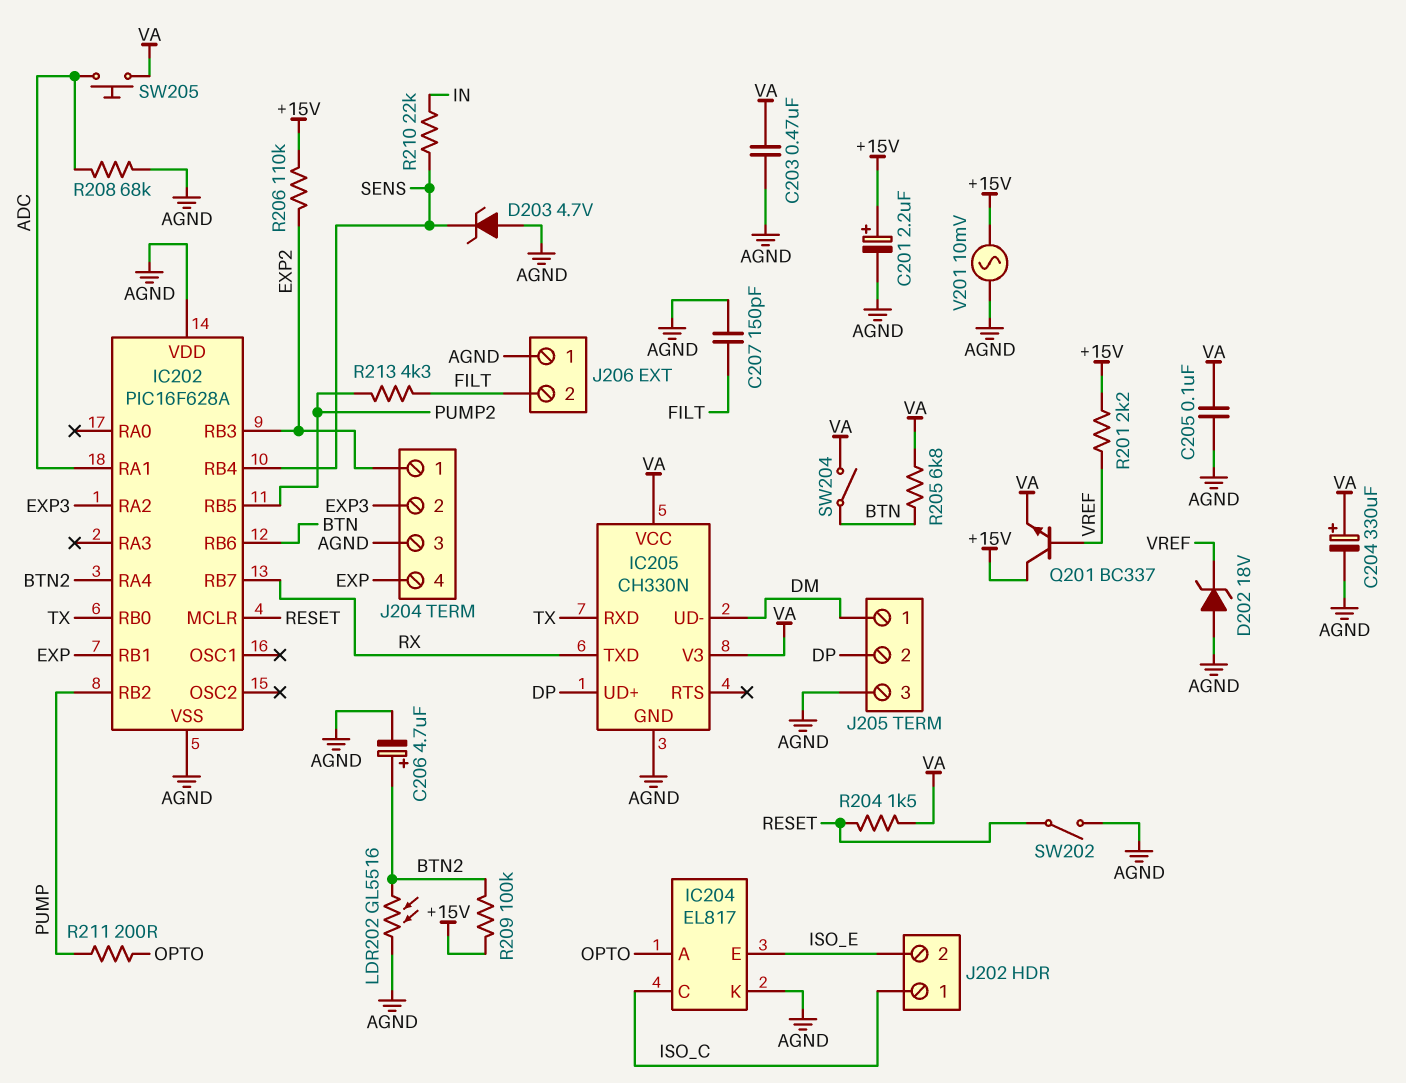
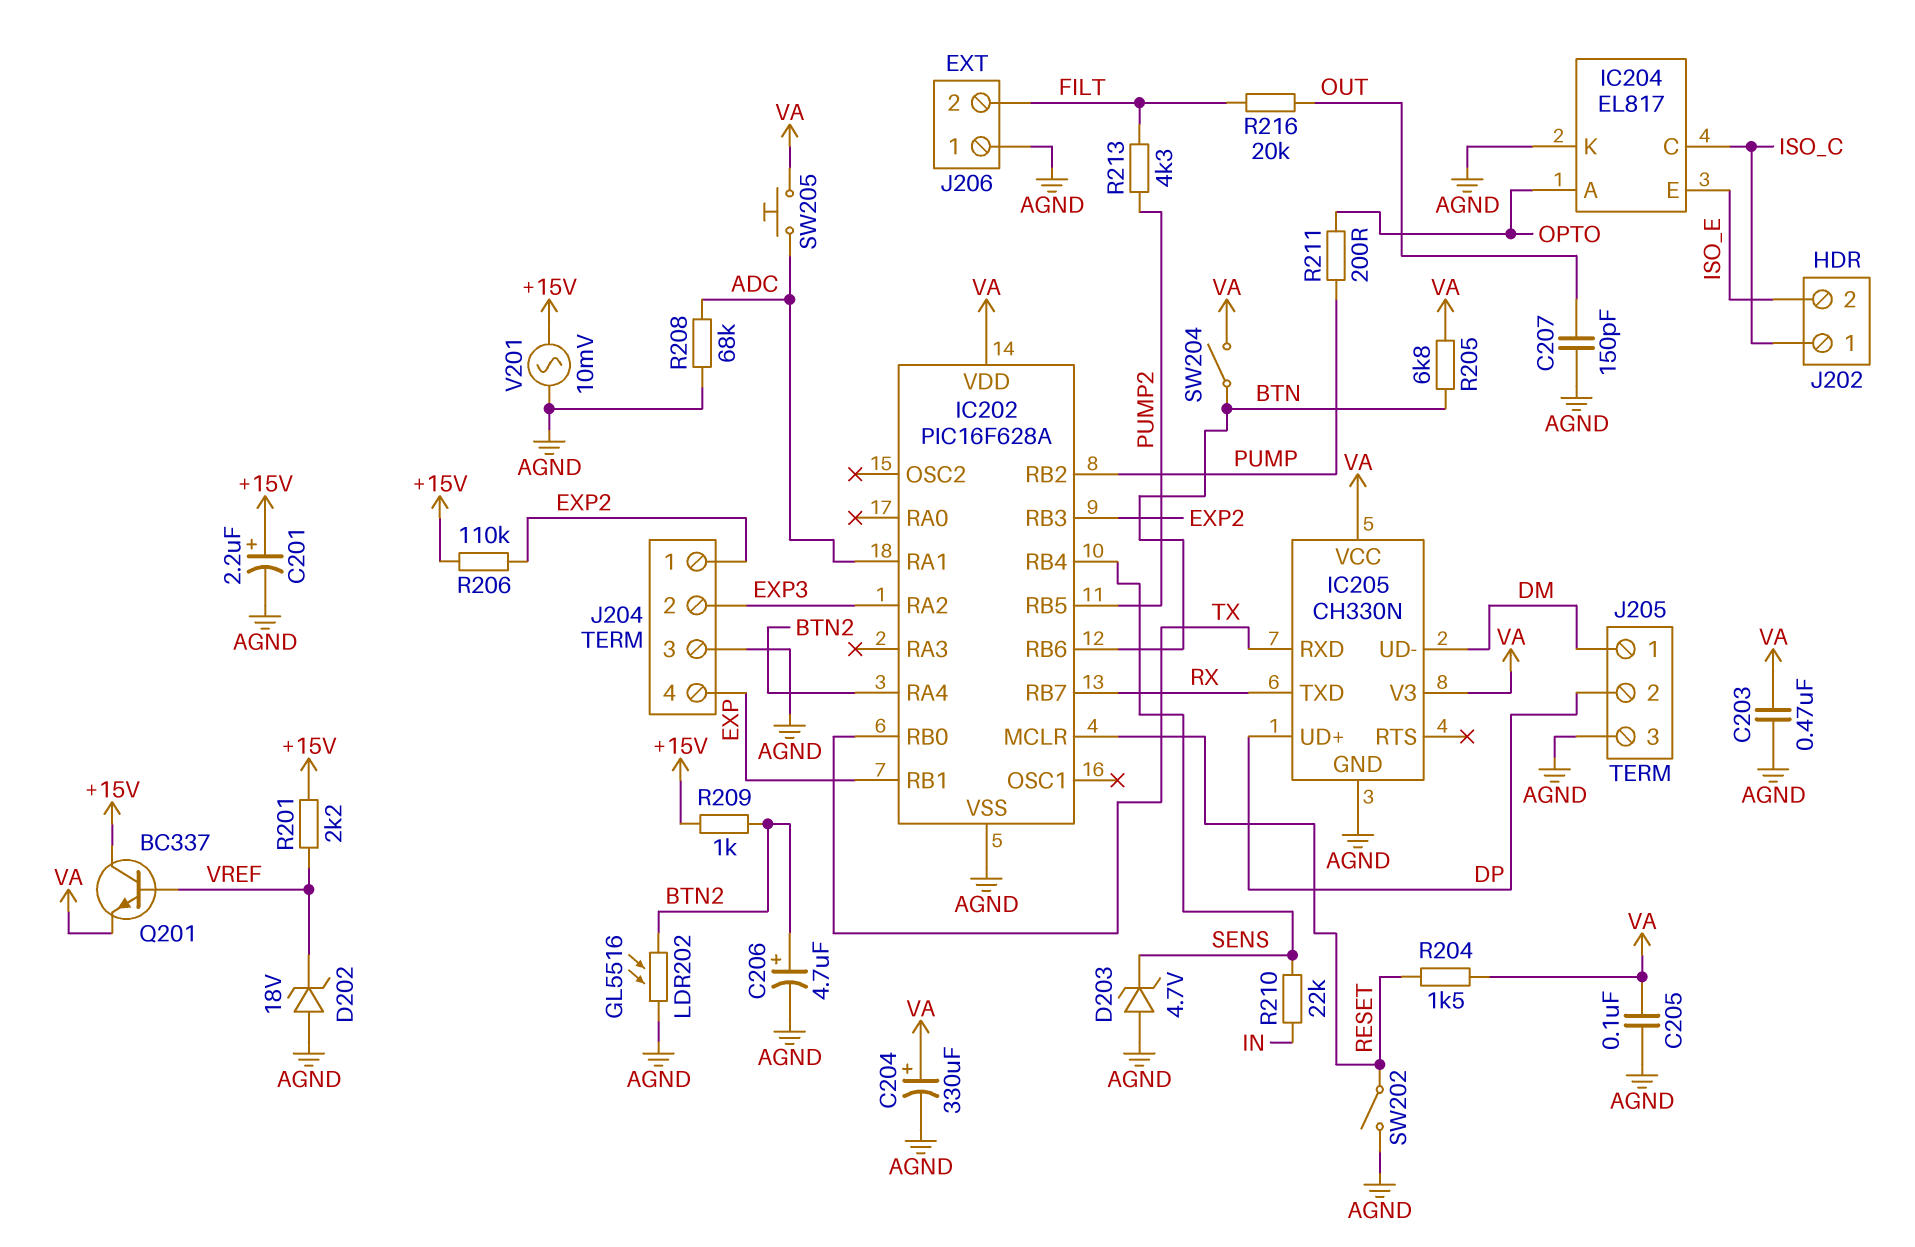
C207: 150pF (AGND, FILT) -> 150pF (AGND, OUT)
IC202 pin VDD: AGND -> VA
R209: 100k (+15V, BTN2) -> 1k (+15V, BTN2)
R216: none -> 20k (FILT, OUT)

